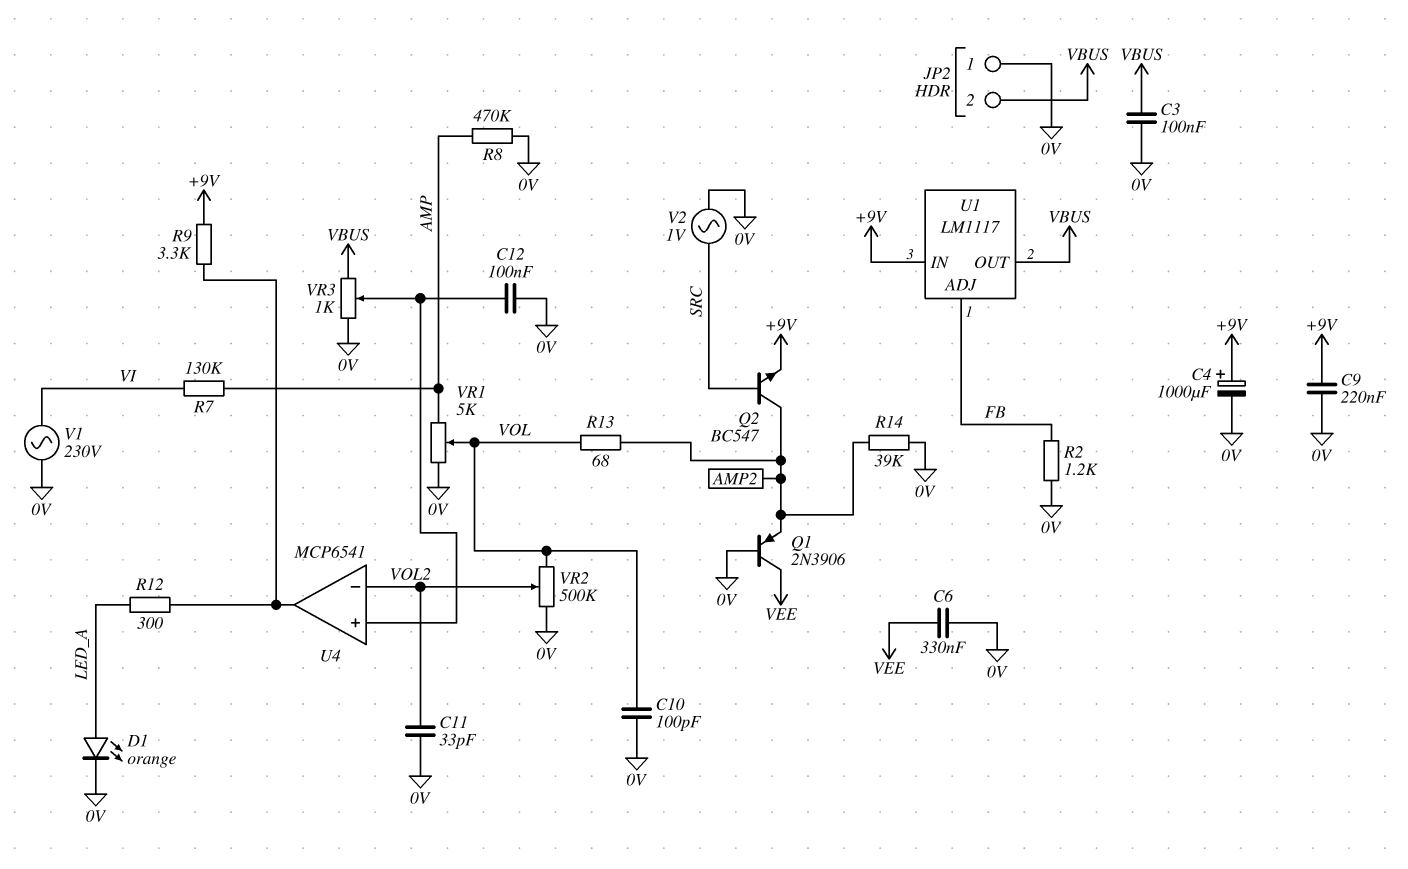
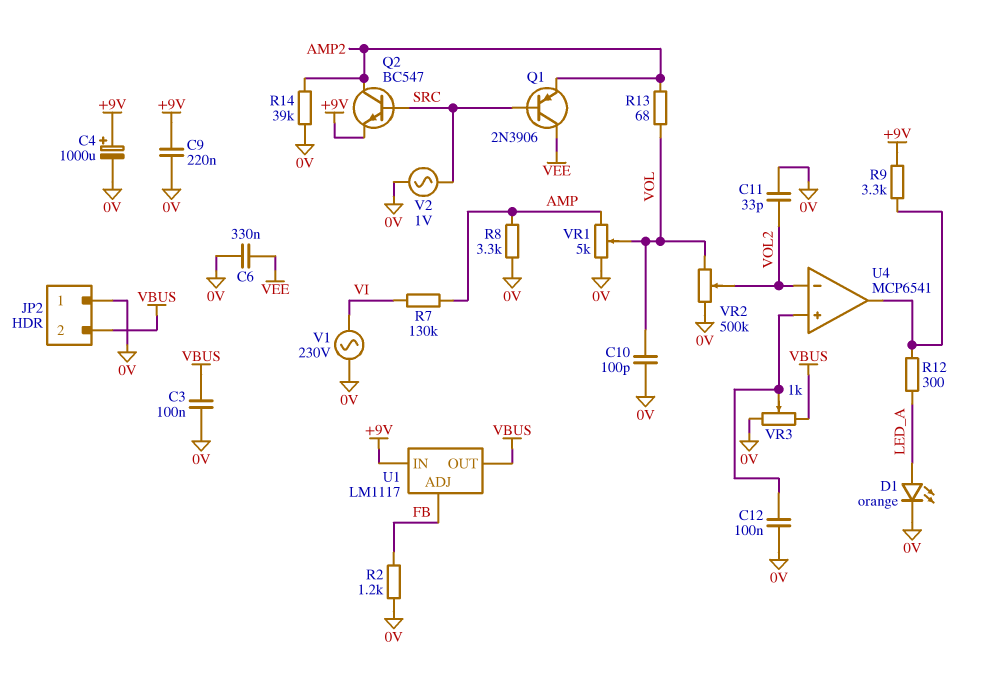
Q1: PNP 2N3906 (B 0V, C VEE, E AMP2) -> PNP 2N3906 (B SRC, C VEE, E AMP2)
R8: 470k (0V, AMP) -> 3.3k (0V, AMP)

